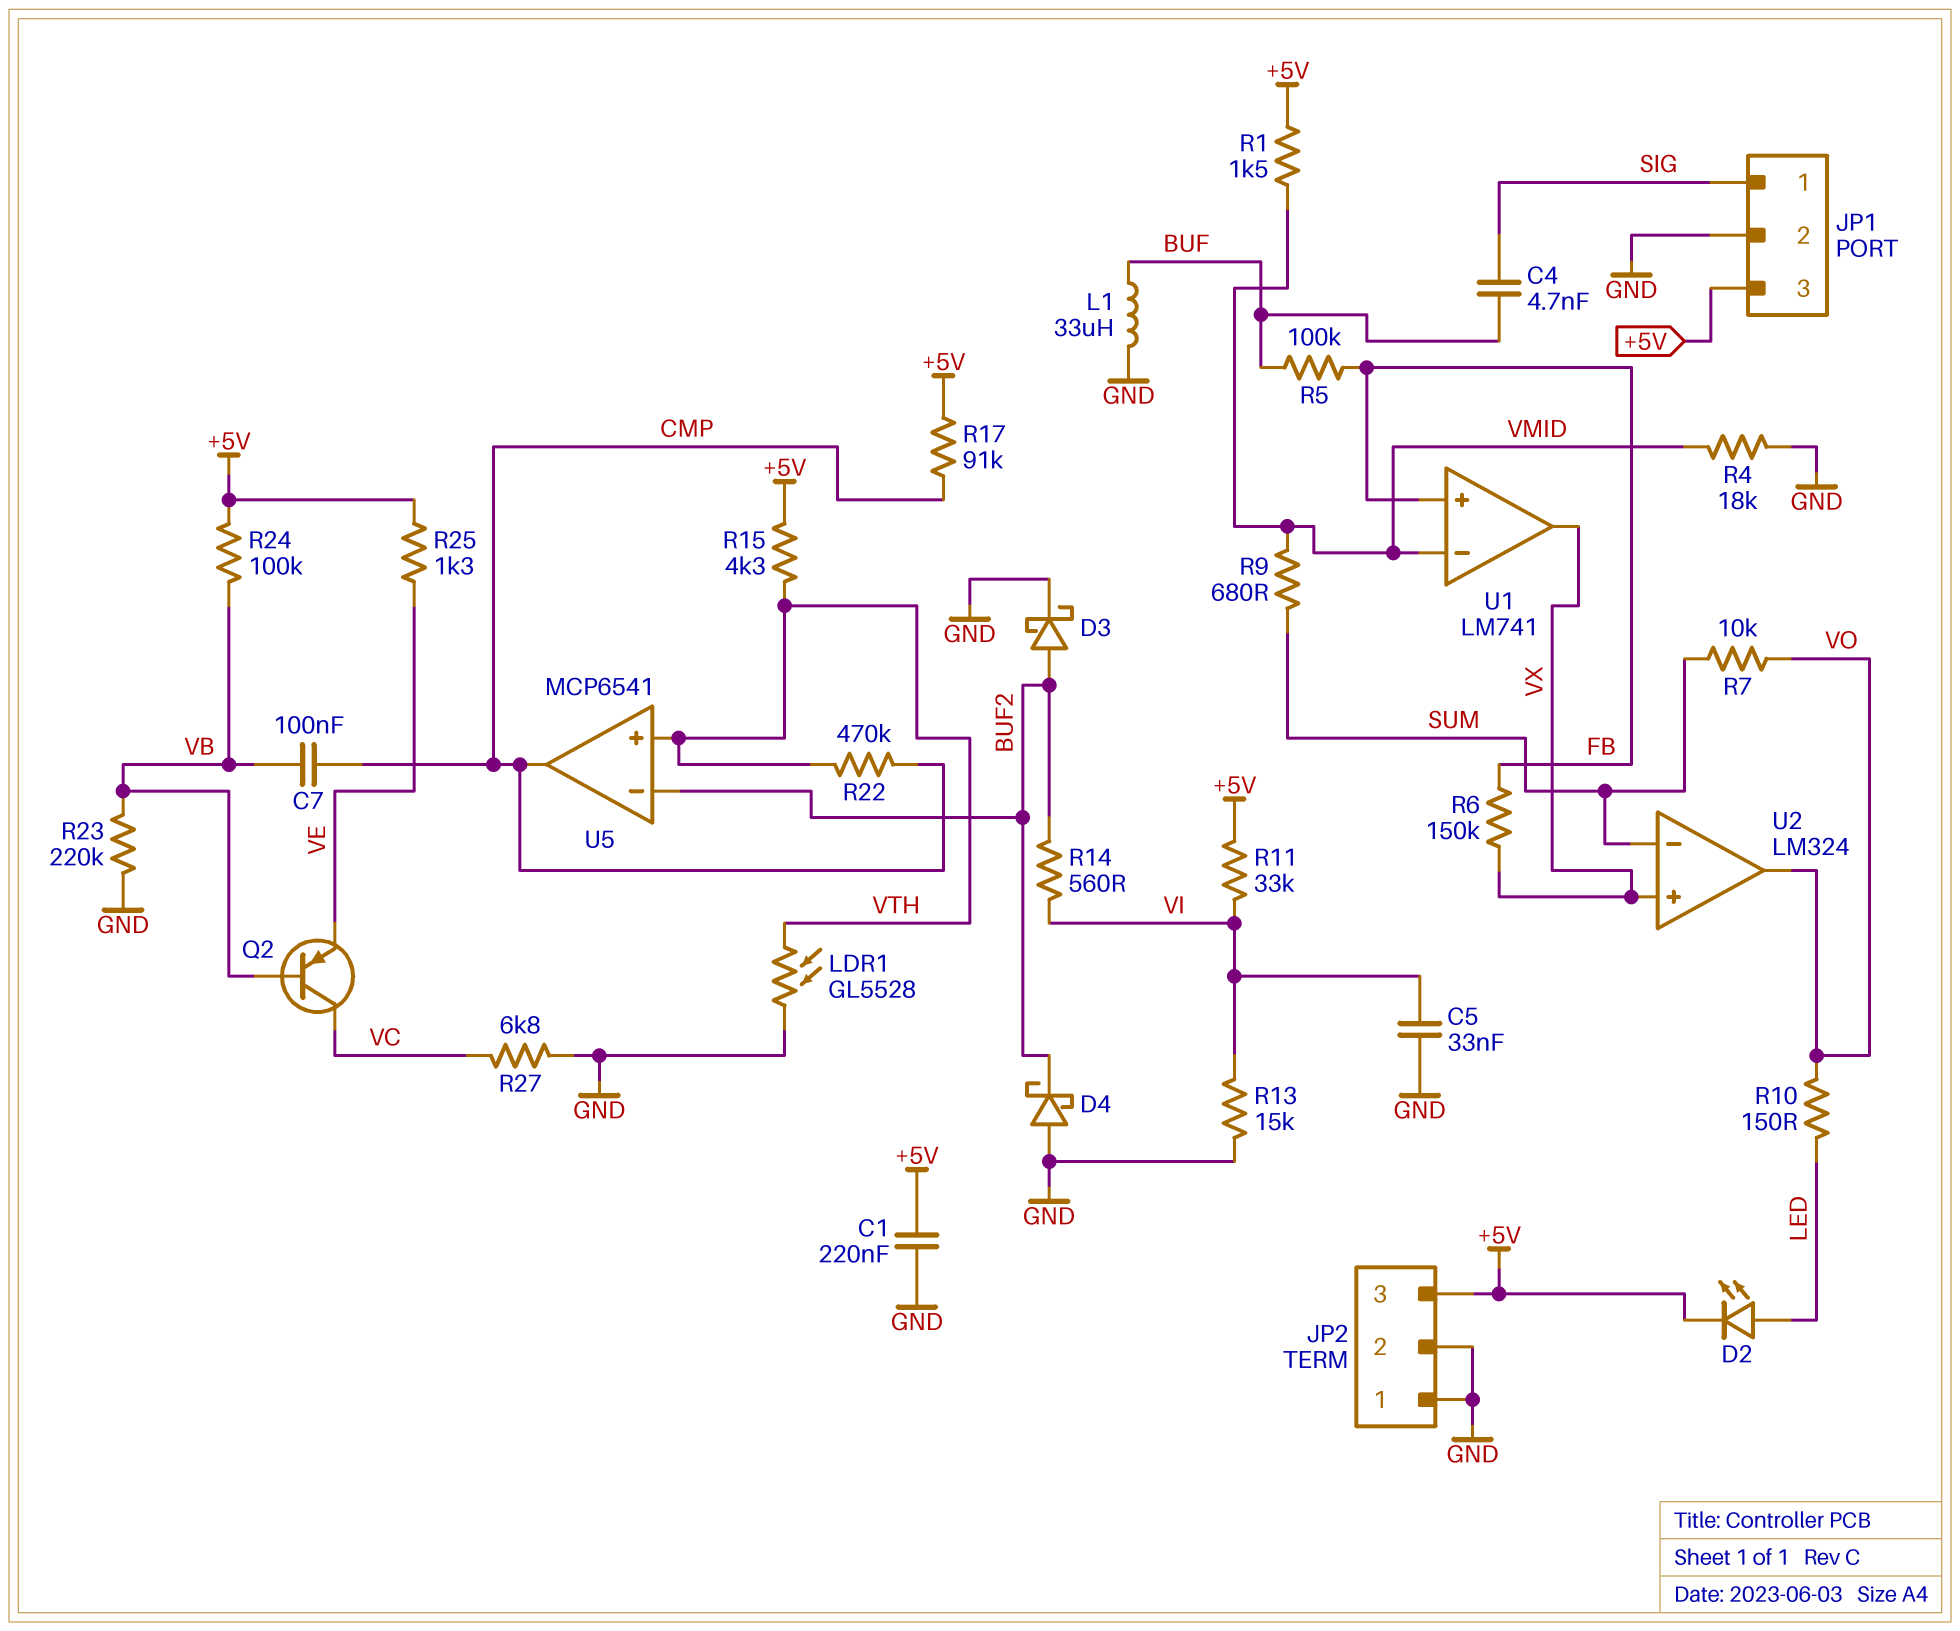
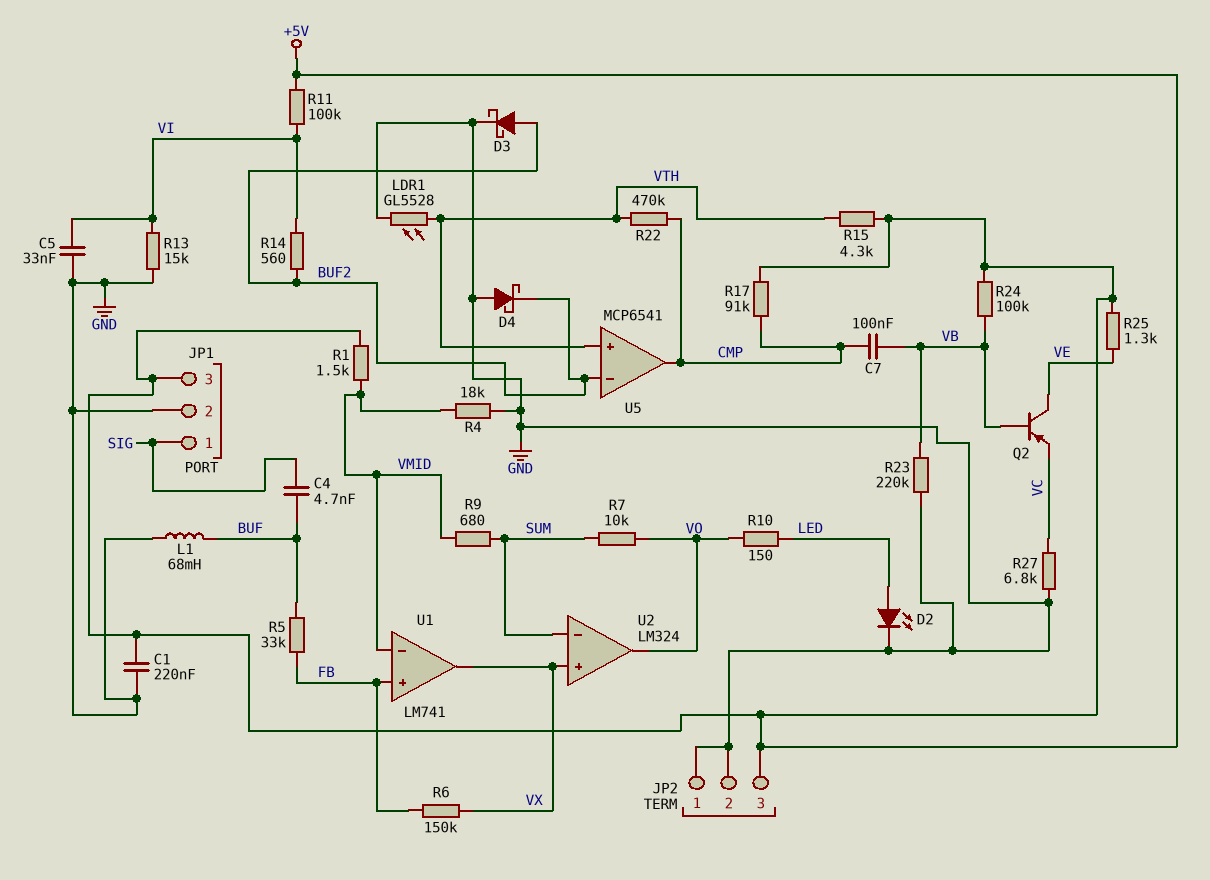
D2: LED (A LED, K +5V) -> LED (A LED, K GND)
L1: 33uH (BUF, GND) -> 68mH (BUF, GND)
Q2: PNP (B VB, C VC, E VE) -> PNP (B VB, C VE, E VC)
R5: 100k (BUF, FB) -> 33k (BUF, FB)
R11: 33k (+5V, VI) -> 100k (+5V, VI)

